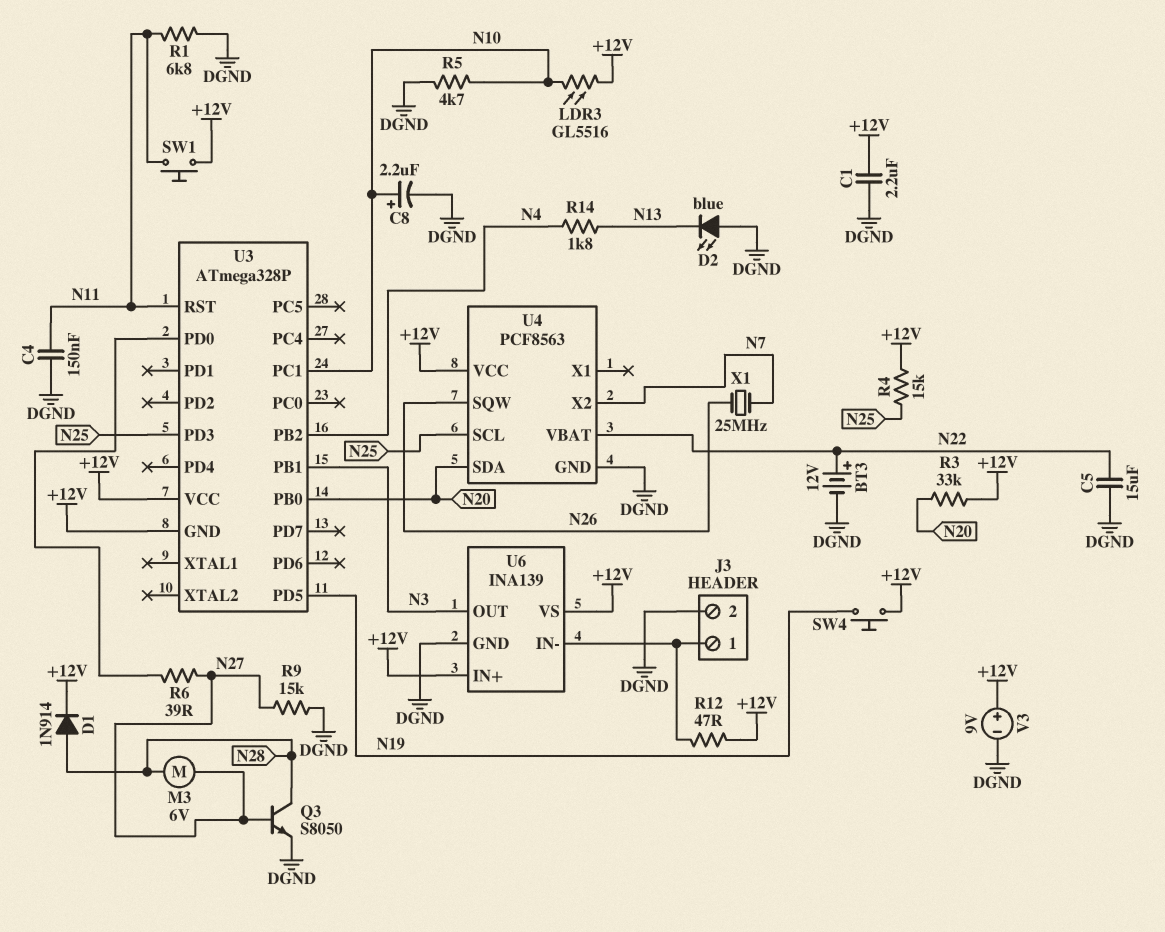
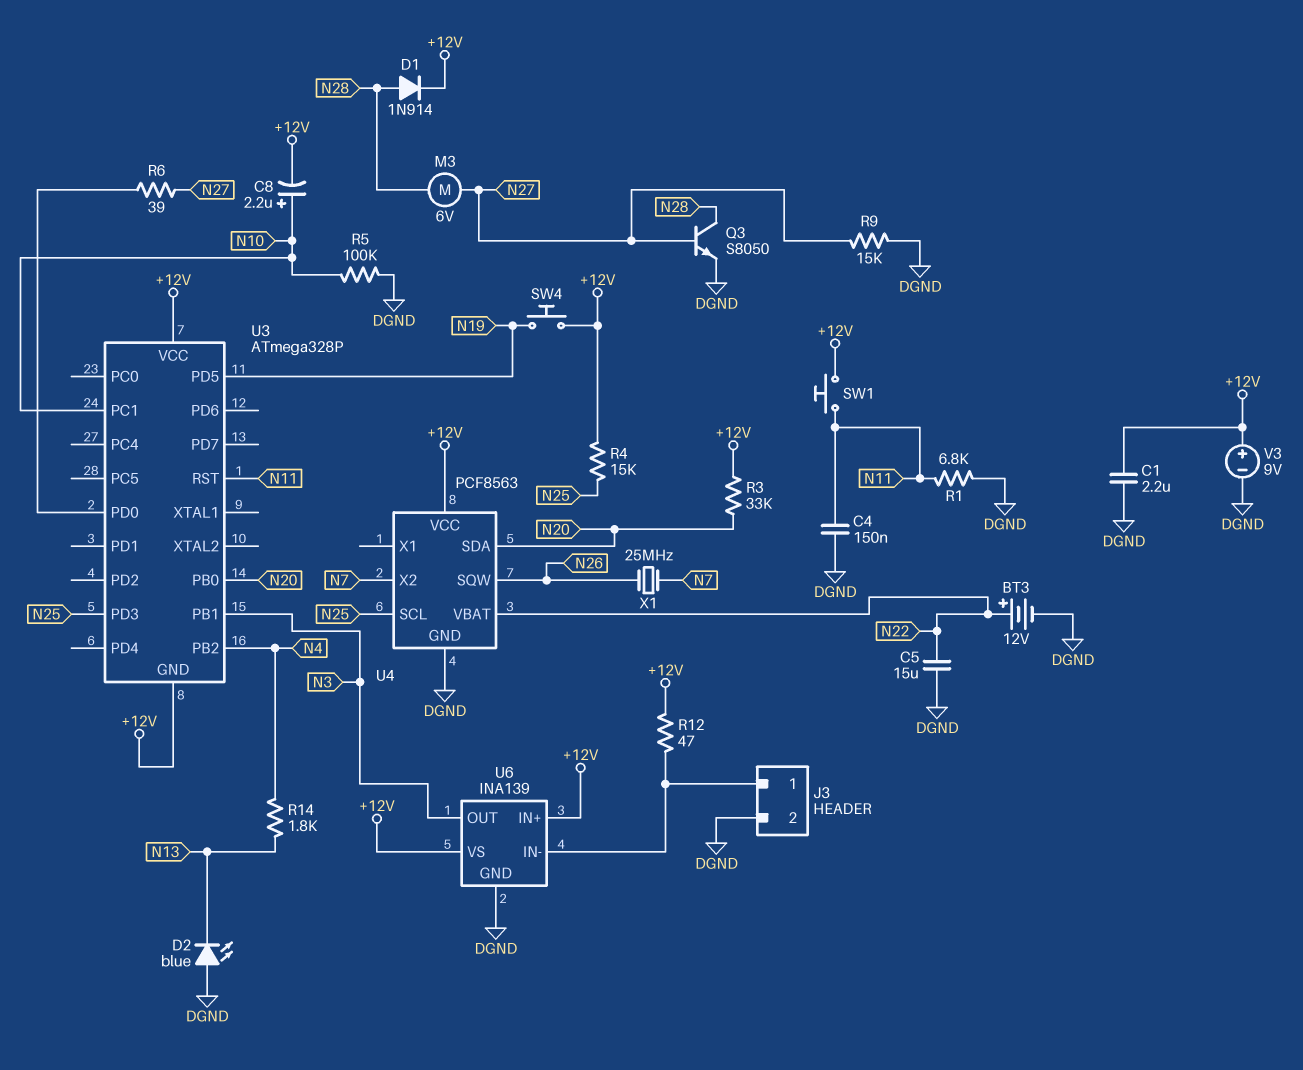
C8: 2.2uF (plus N10, minus DGND) -> 2.2uF (plus N10, minus +12V)
LDR3: GL5516 (+12V, N10) -> none
R5: 4.7k (DGND, N10) -> 100k (DGND, N10)

